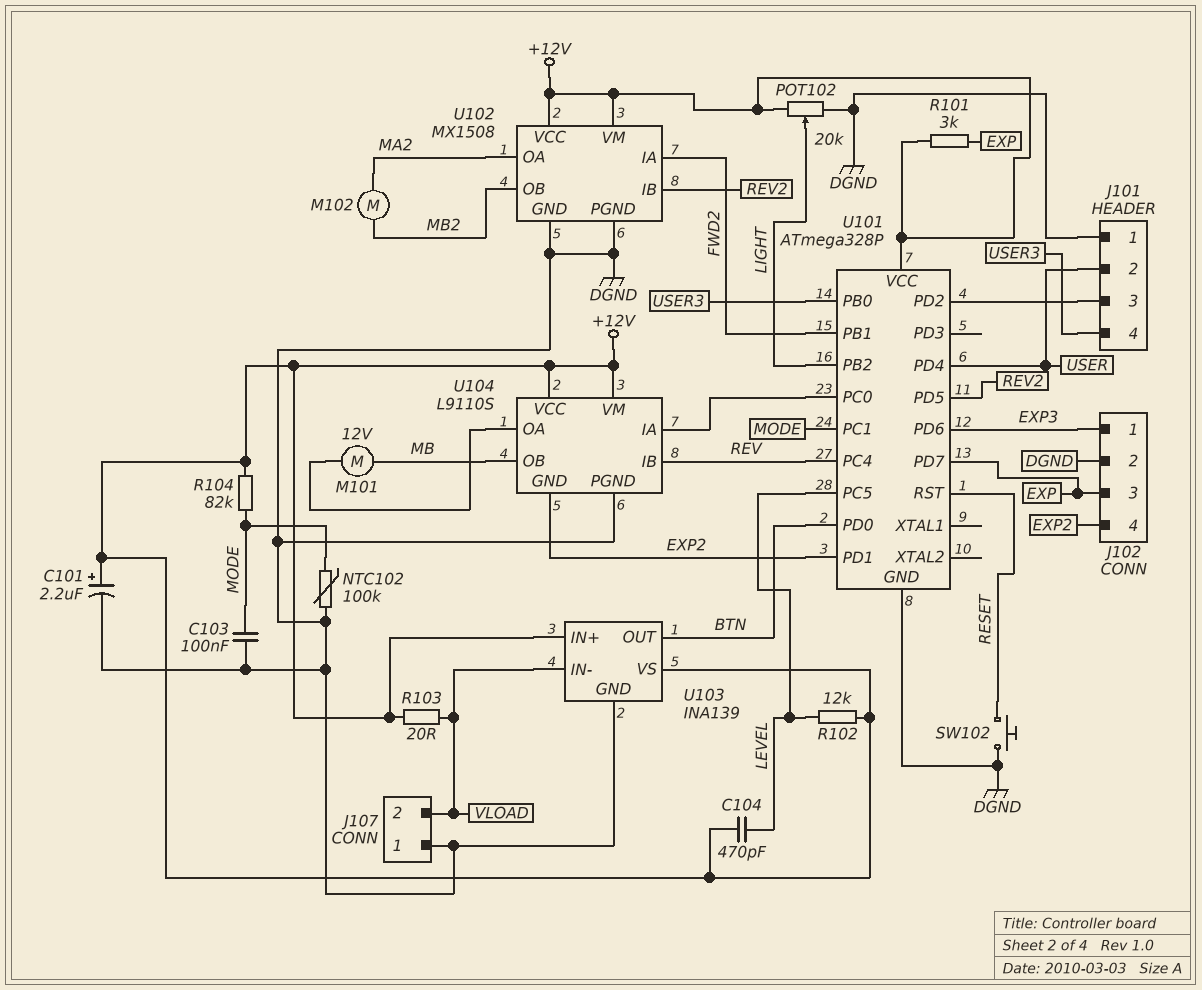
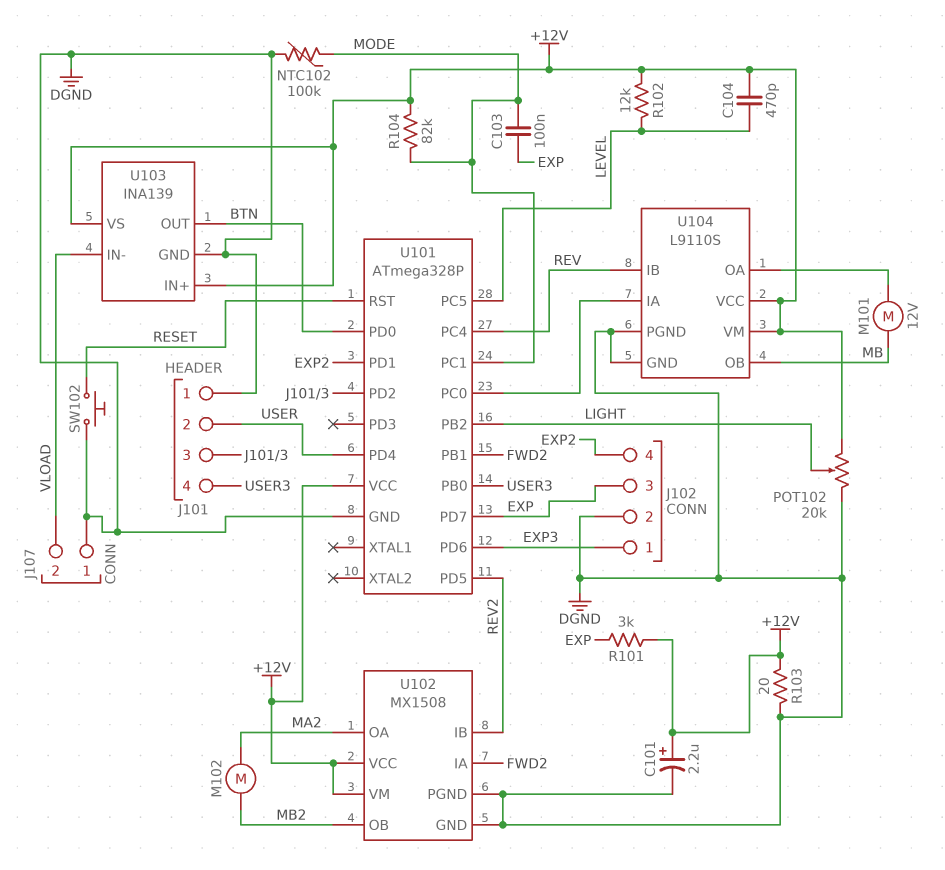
C103: 100nF (DGND, MODE) -> 100nF (EXP, MODE)
R103: 20 (+12V, VLOAD) -> 20 (+12V, DGND)
U104 pin GND: EXP2 -> DGND

